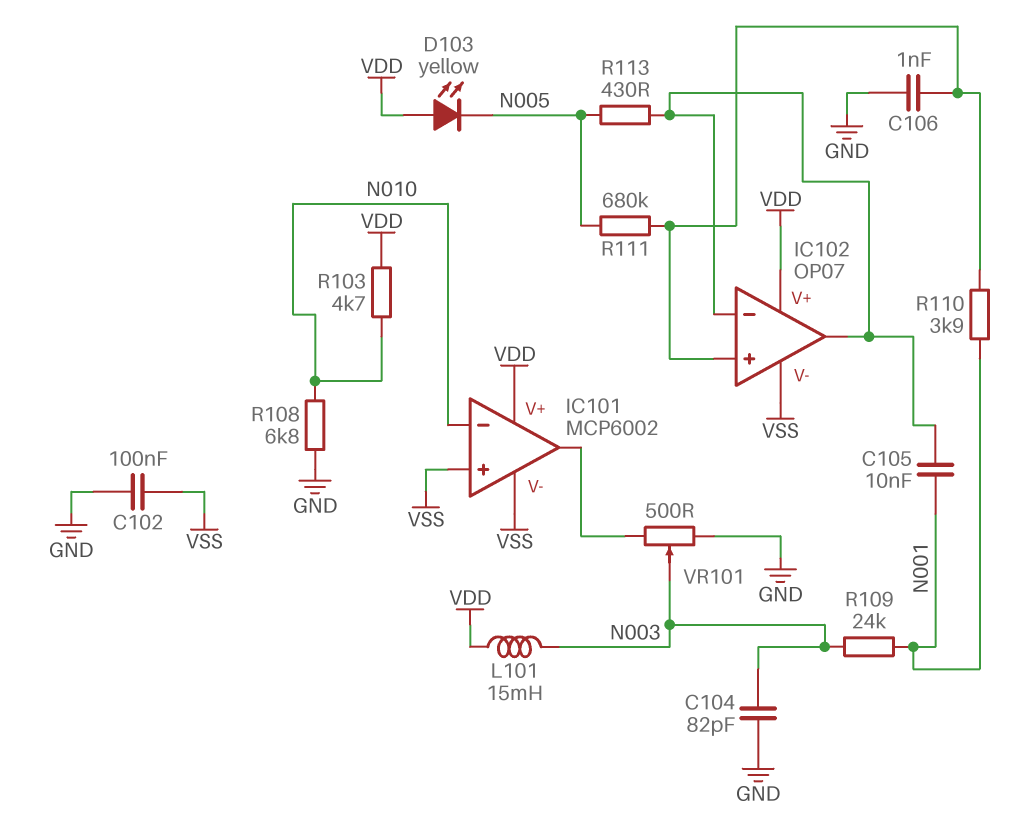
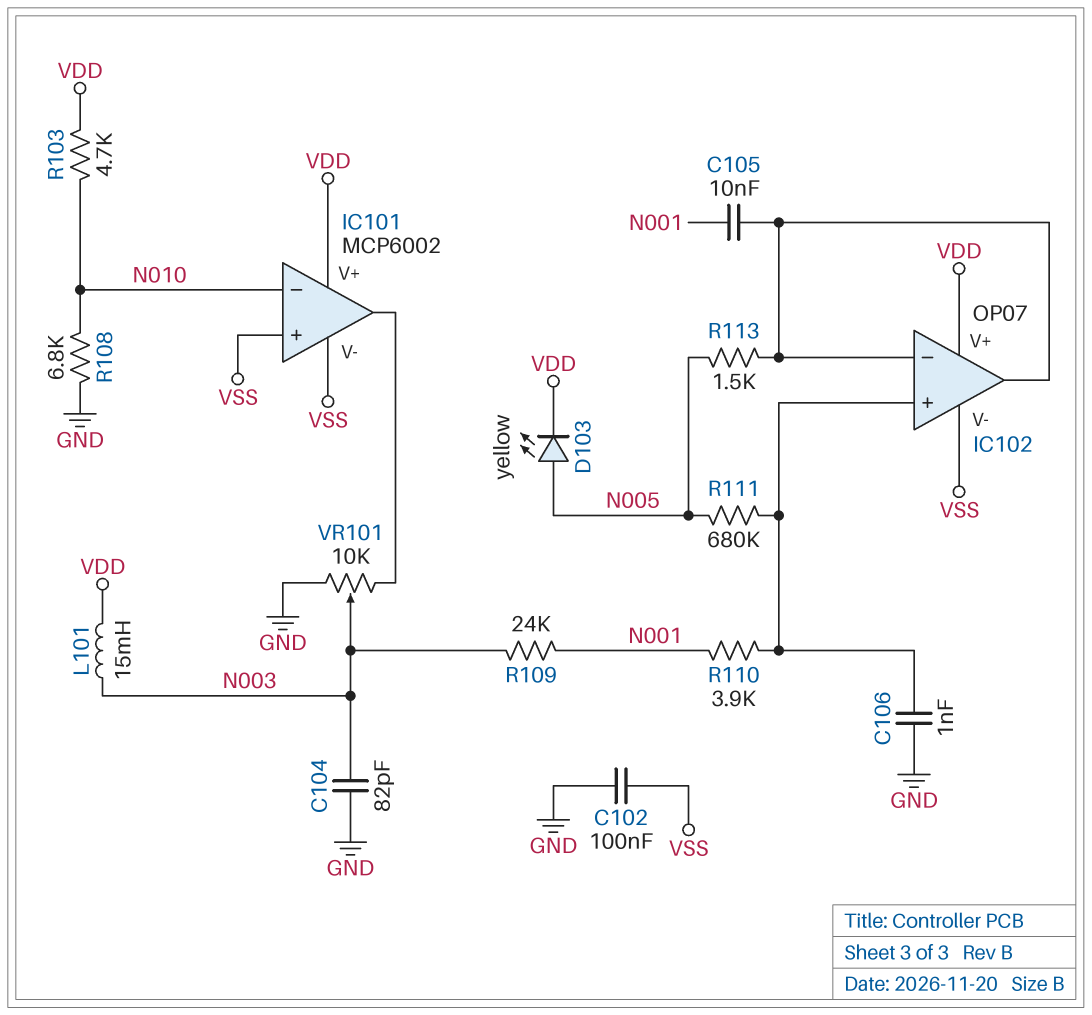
D103: LED yellow (A VDD, K N005) -> LED yellow (A N005, K VDD)
R113: 430 (IC102/in-, N005) -> 1.5k (IC102/in-, N005)
VR101: 500 (GND, IC101/out, wiper N003) -> 10k (GND, IC101/out, wiper N003)

